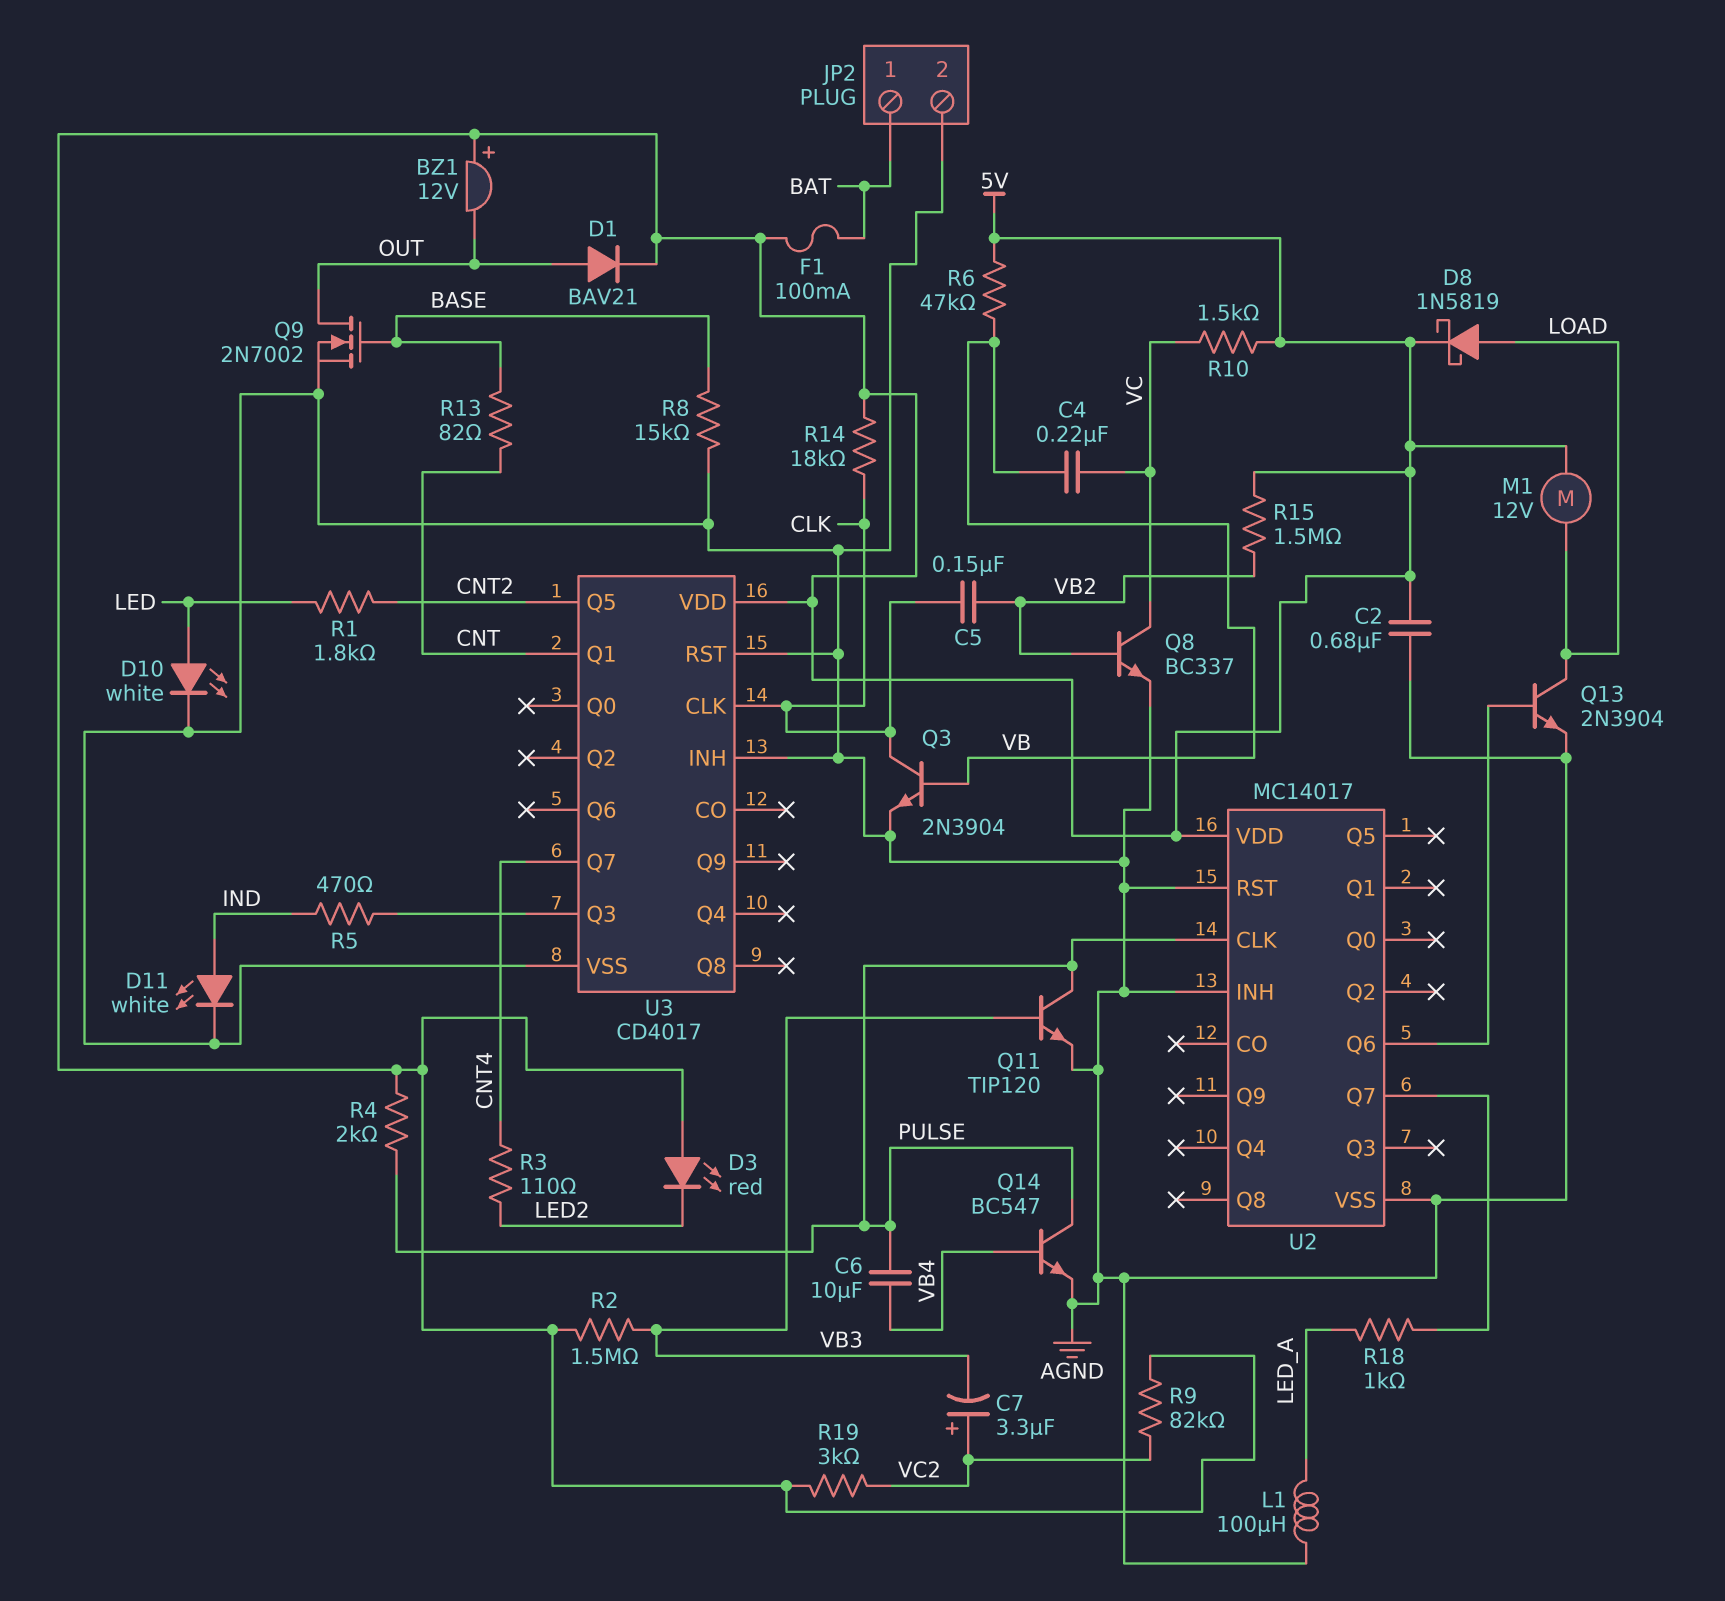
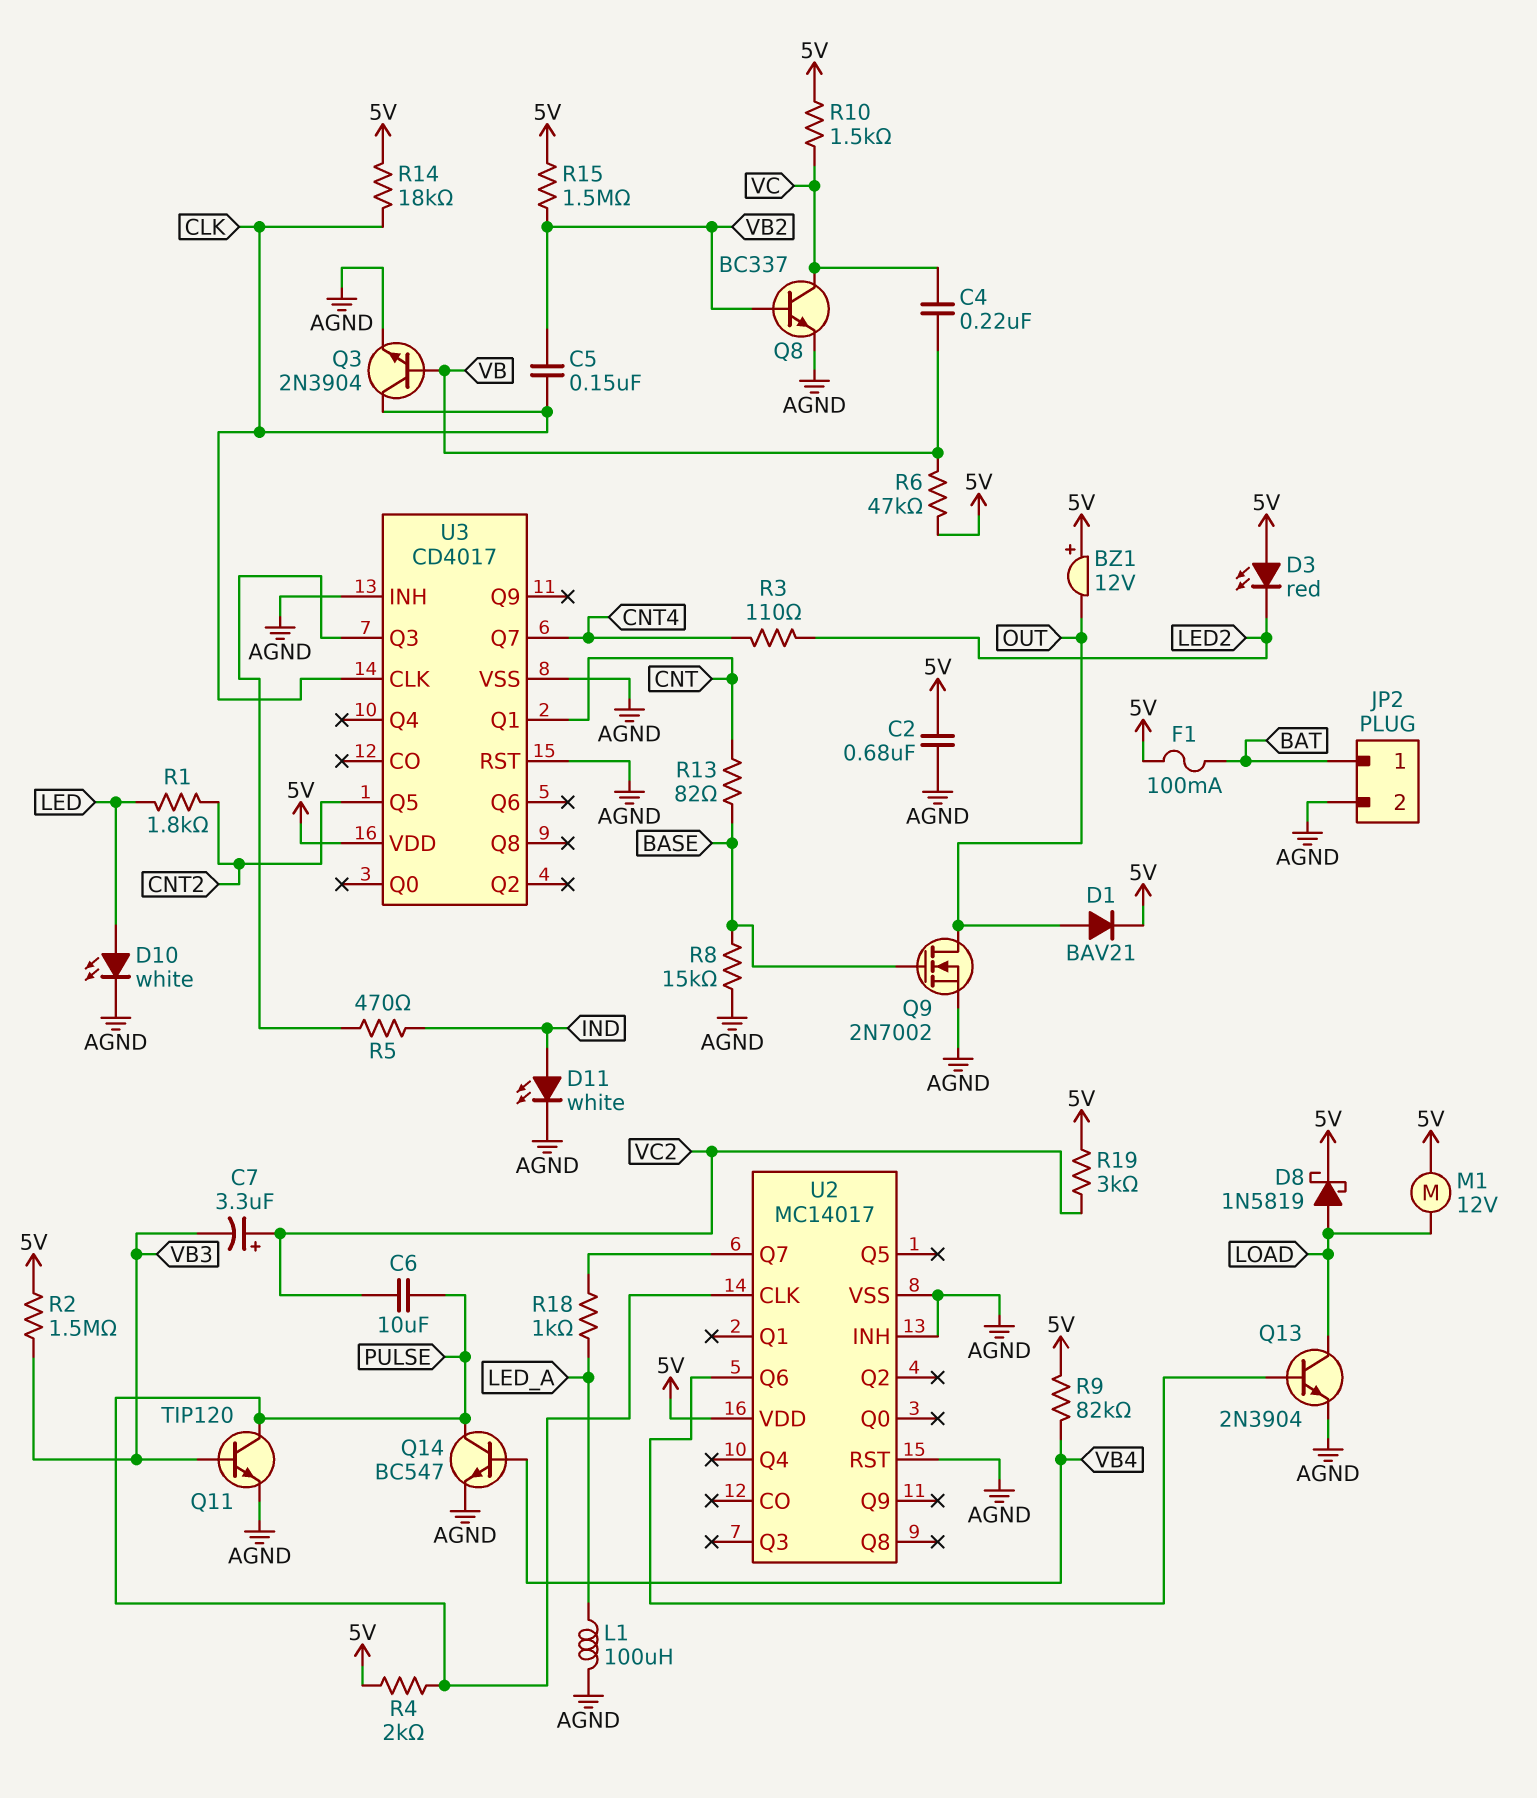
C6: 10uF (PULSE, VB4) -> 10uF (PULSE, VC2)
R9: 82k (5V, VC2) -> 82k (5V, VB4)

